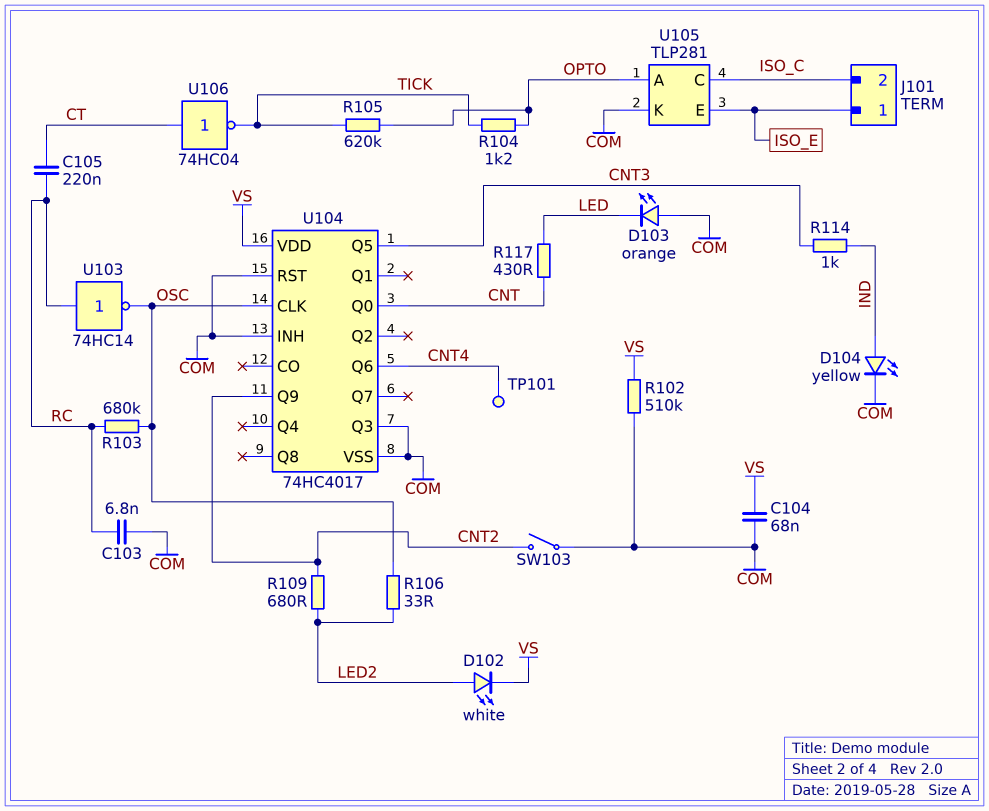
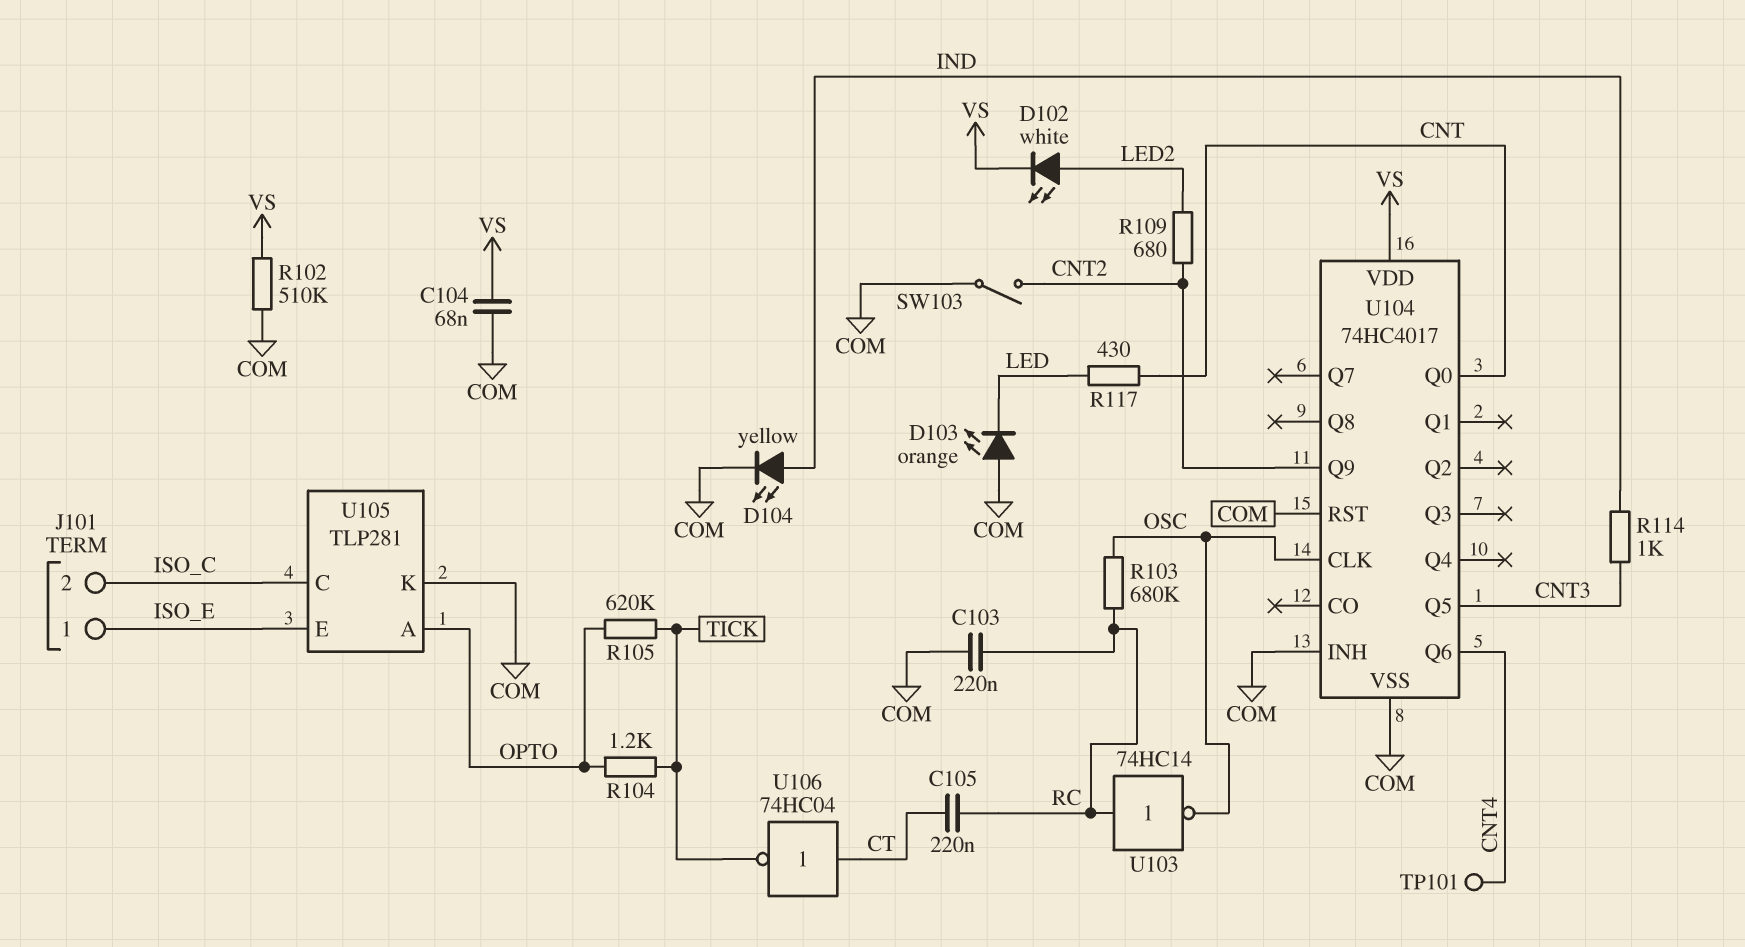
C103: 6.8nF (COM, RC) -> 220nF (COM, RC)
R106: 33 (LED2, OSC) -> none
U104 pin Q3: COM -> none

